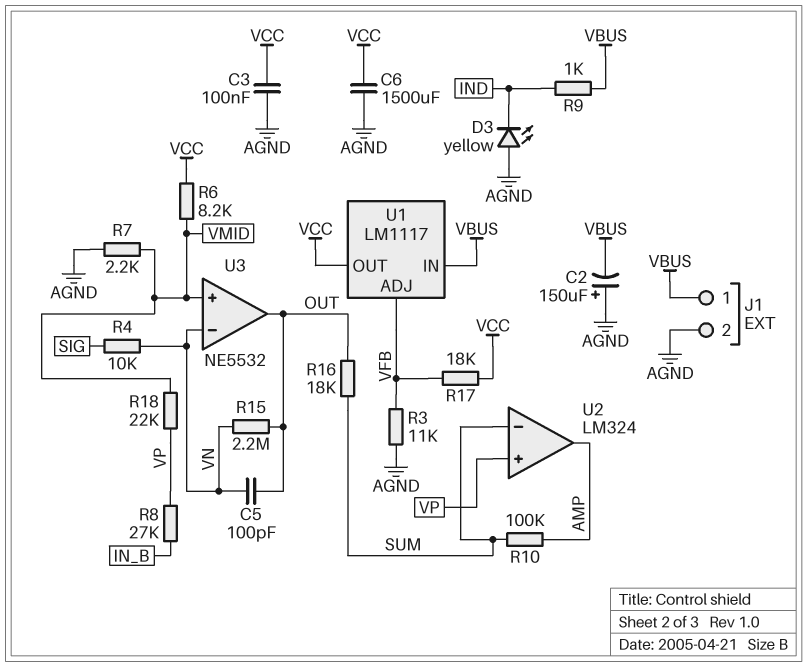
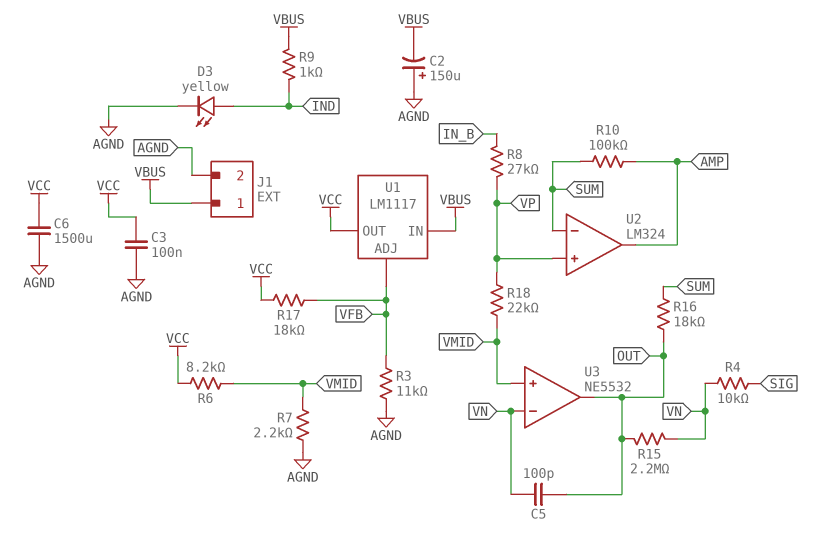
D3: LED yellow (A AGND, K IND) -> LED yellow (A IND, K AGND)

